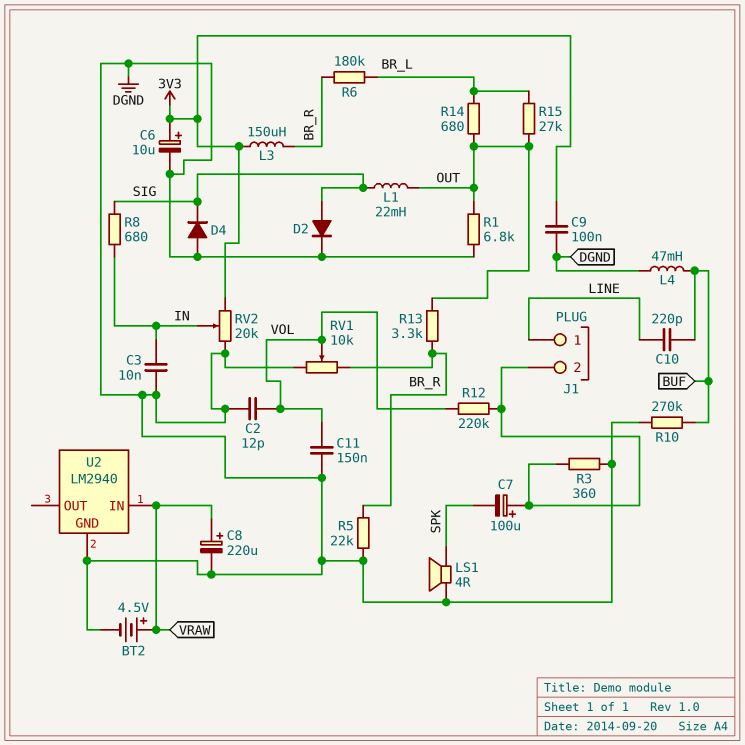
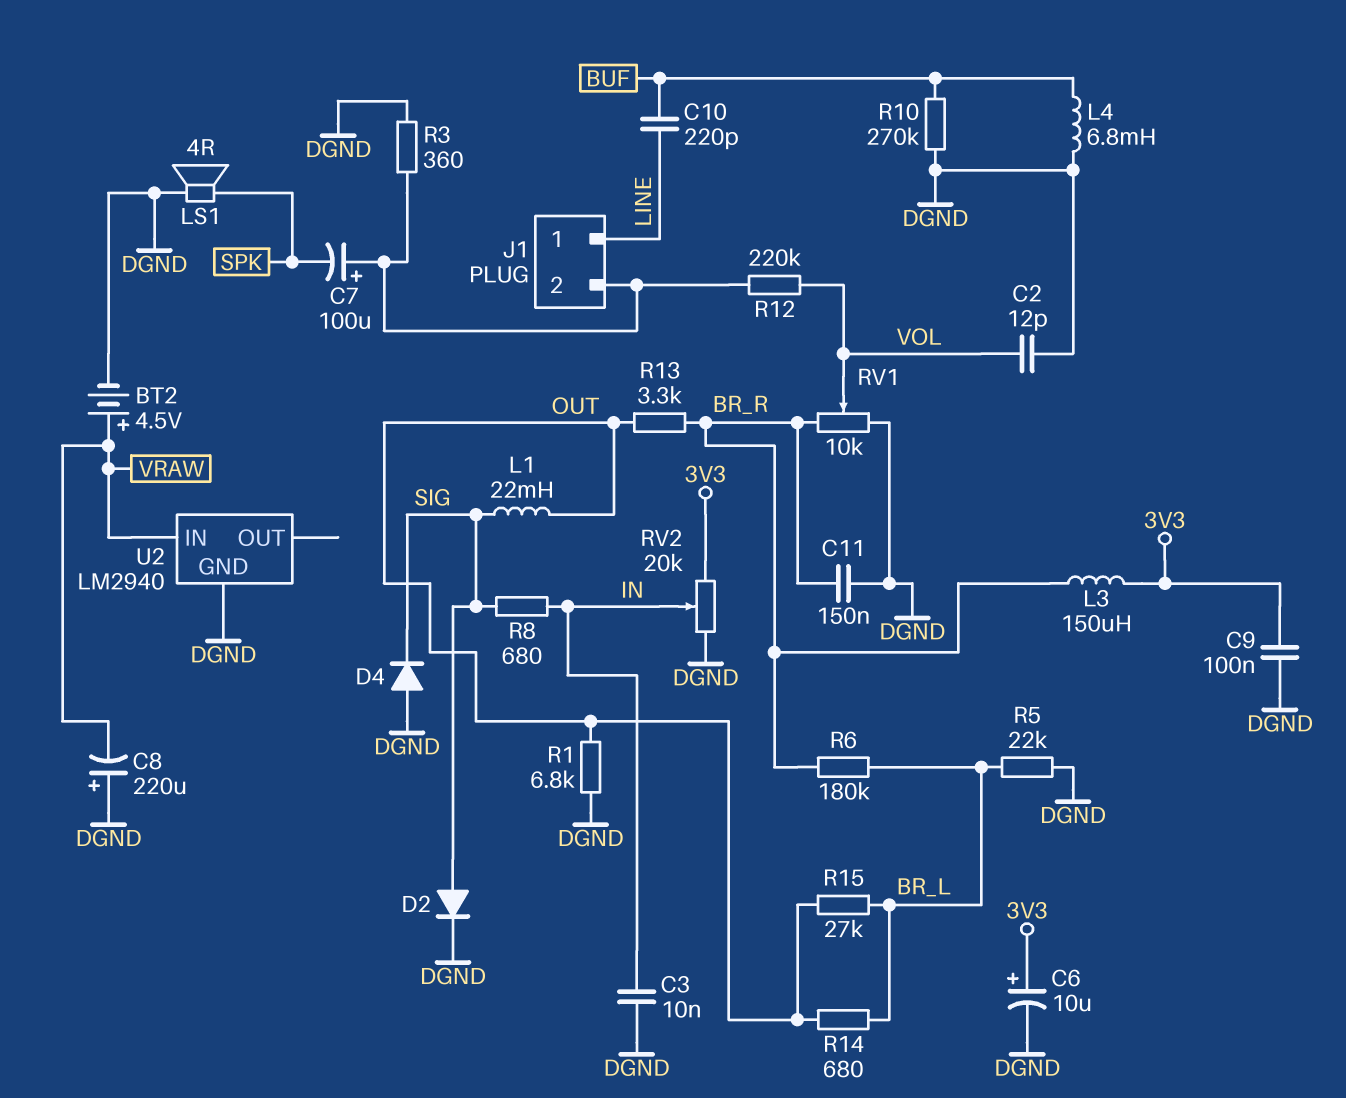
C8: 220uF (plus VRAW, minus DGND) -> 220uF (plus DGND, minus VRAW)
C11: 150nF (DGND, VOL) -> 150nF (BR_R, DGND)
L4: 47mH (BUF, DGND) -> 6.8mH (BUF, DGND)
R5: 22k (BR_R, DGND) -> 22k (BR_L, DGND)

